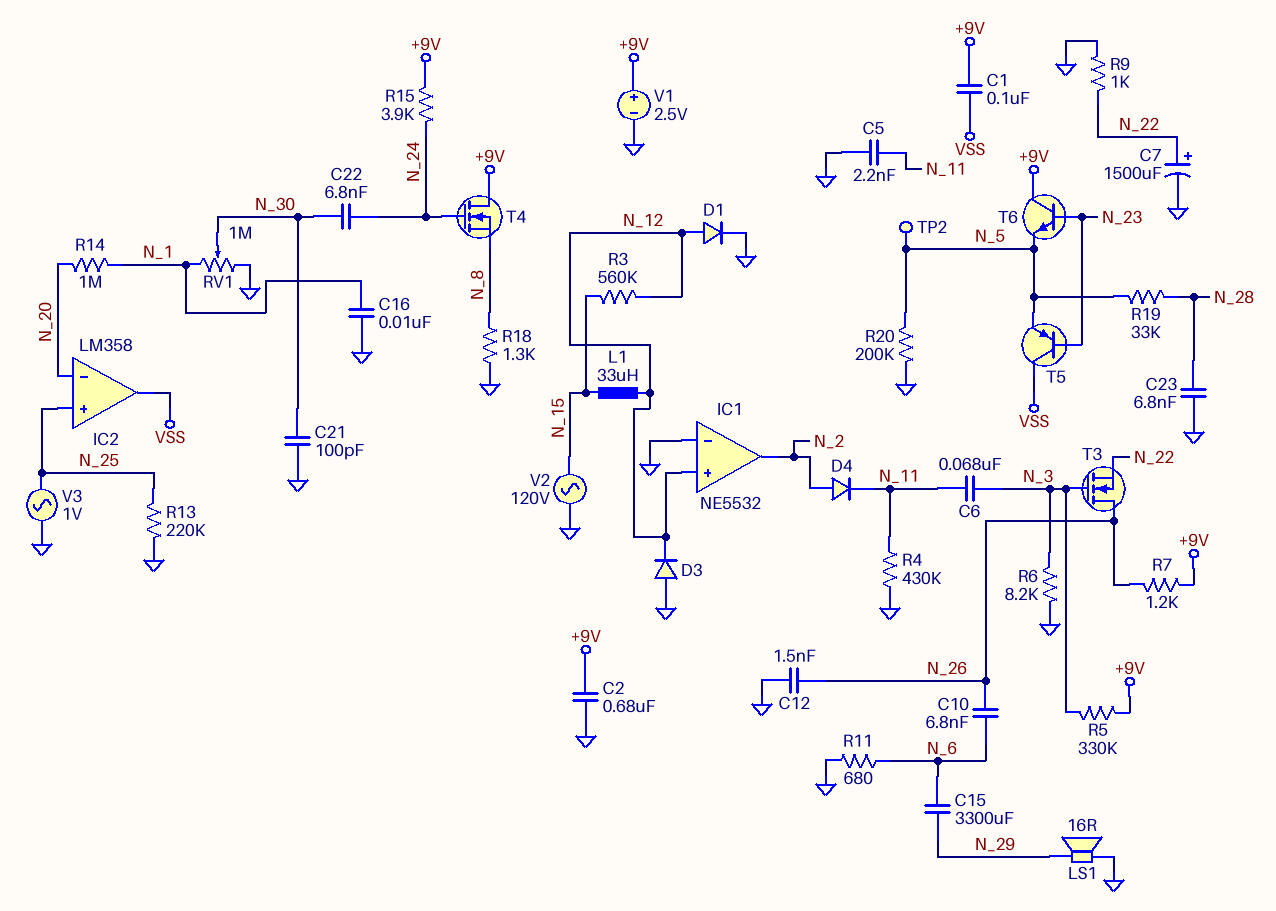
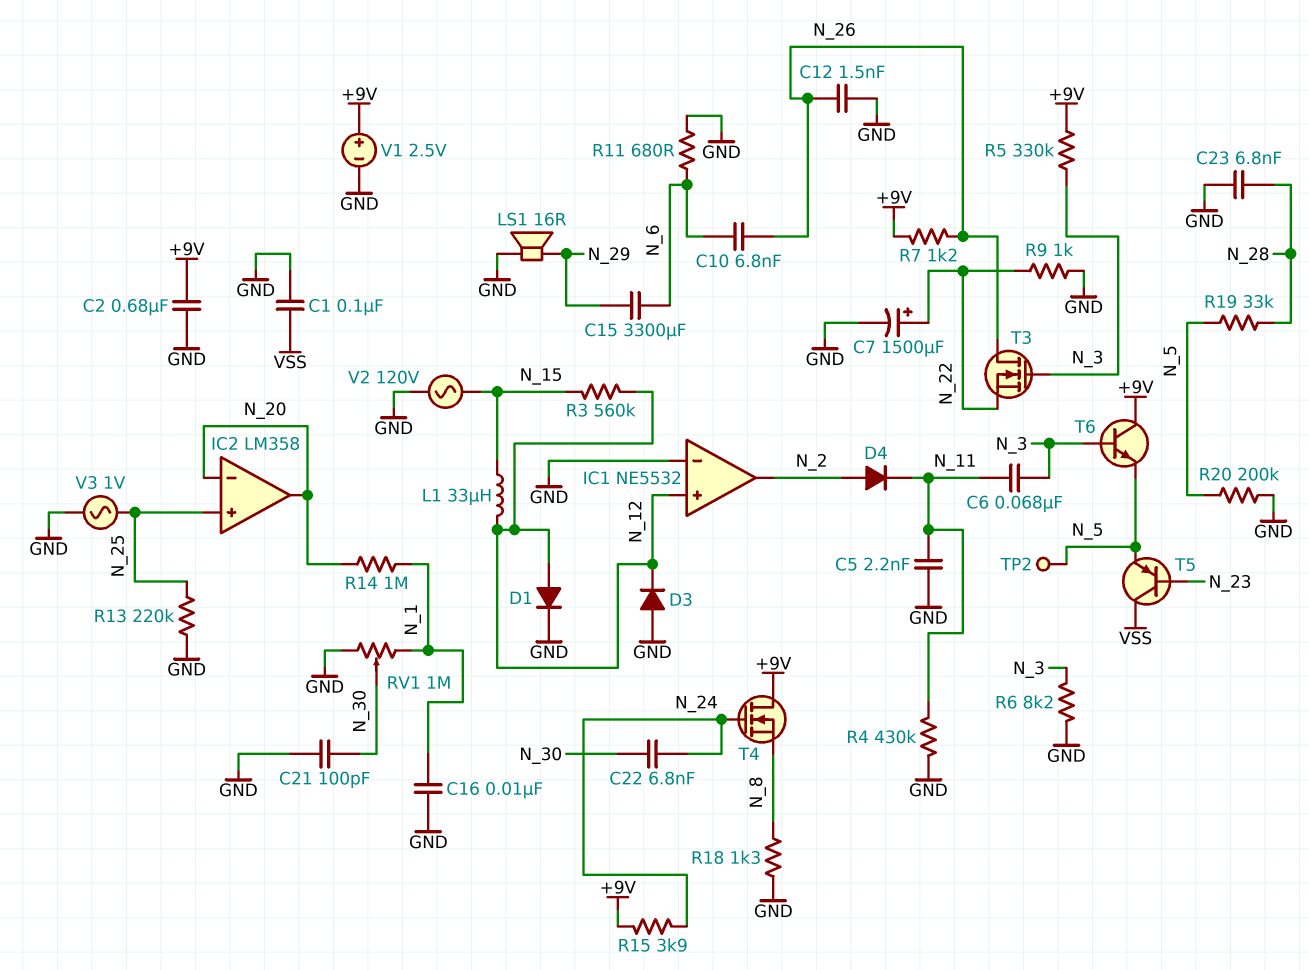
C1: 100nF (+9V, VSS) -> 100nF (GND, VSS)
IC2 pin out: VSS -> N_20
T6: NPN (B N_23, C +9V, E N_5) -> NPN (B N_3, C +9V, E N_5)

